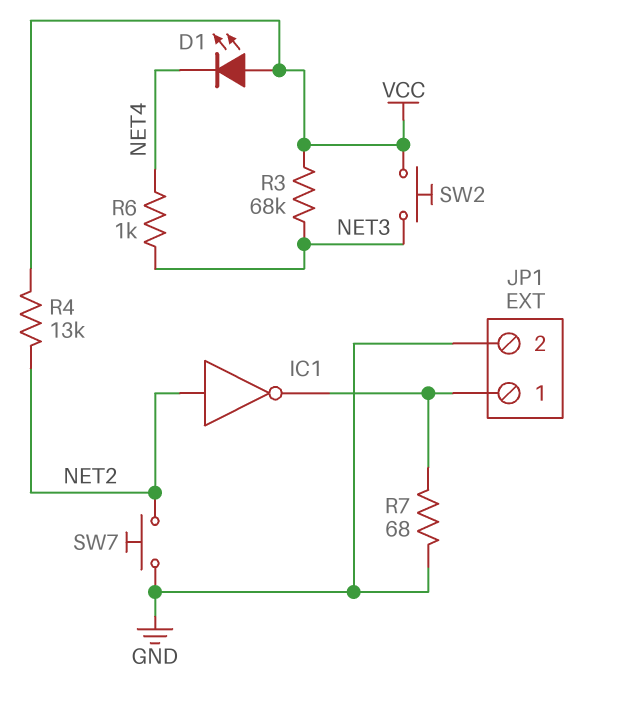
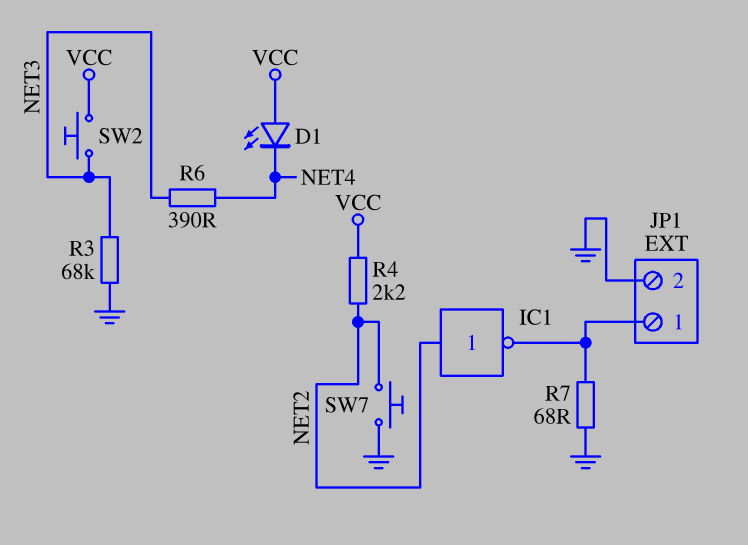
R3: 68k (NET3, VCC) -> 68k (GND, NET3)
R4: 13k (NET2, VCC) -> 2.2k (NET2, VCC)
R6: 1k (NET3, NET4) -> 390 (NET3, NET4)

